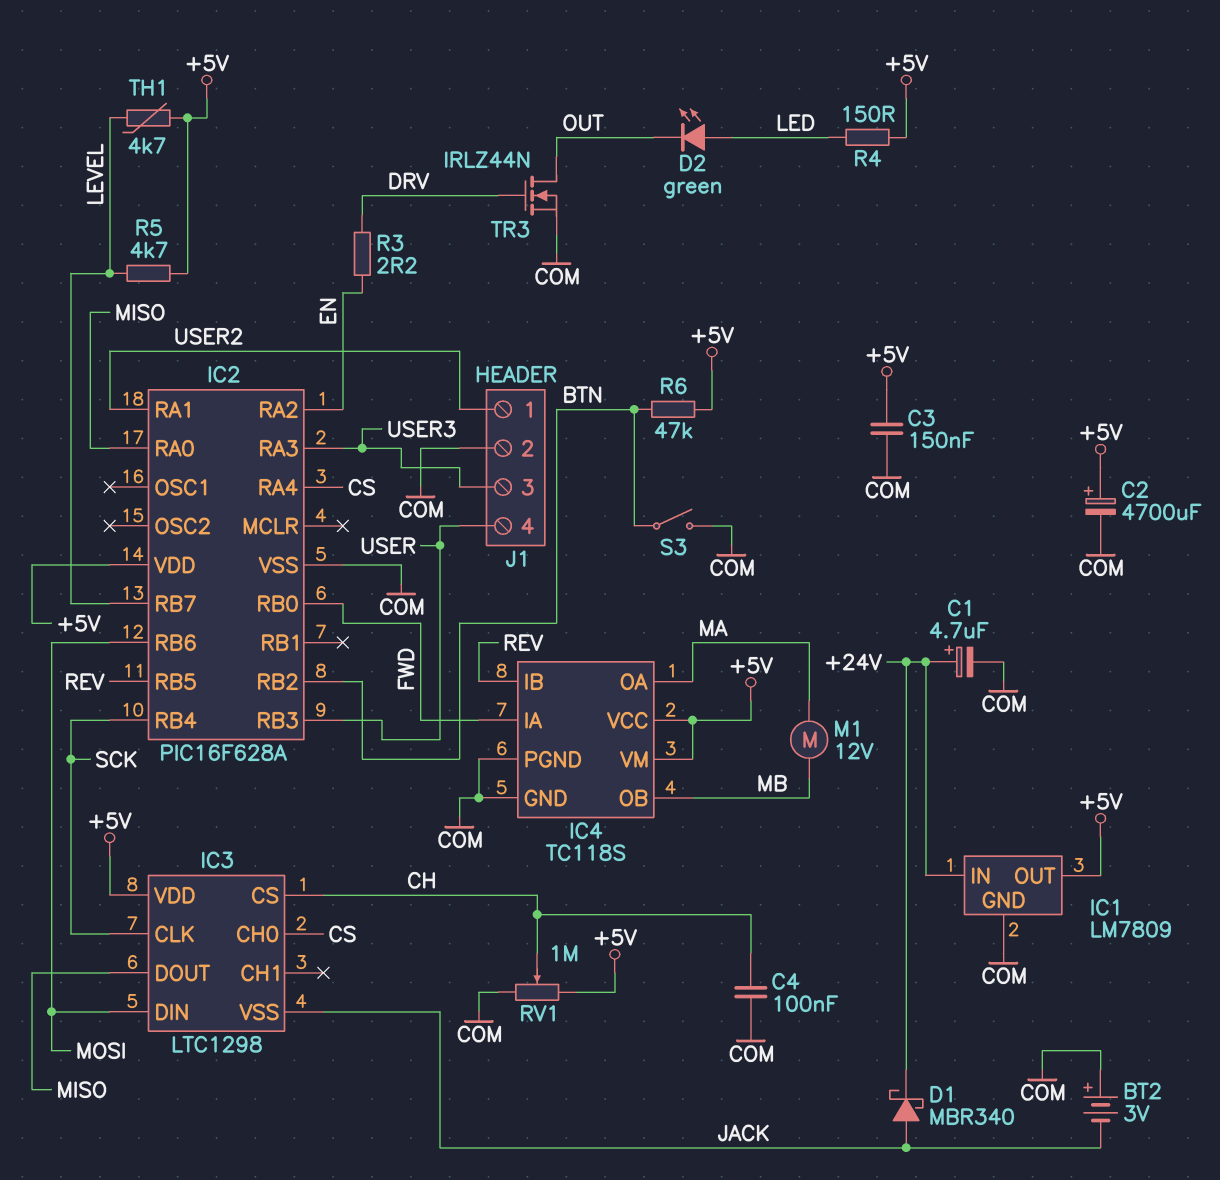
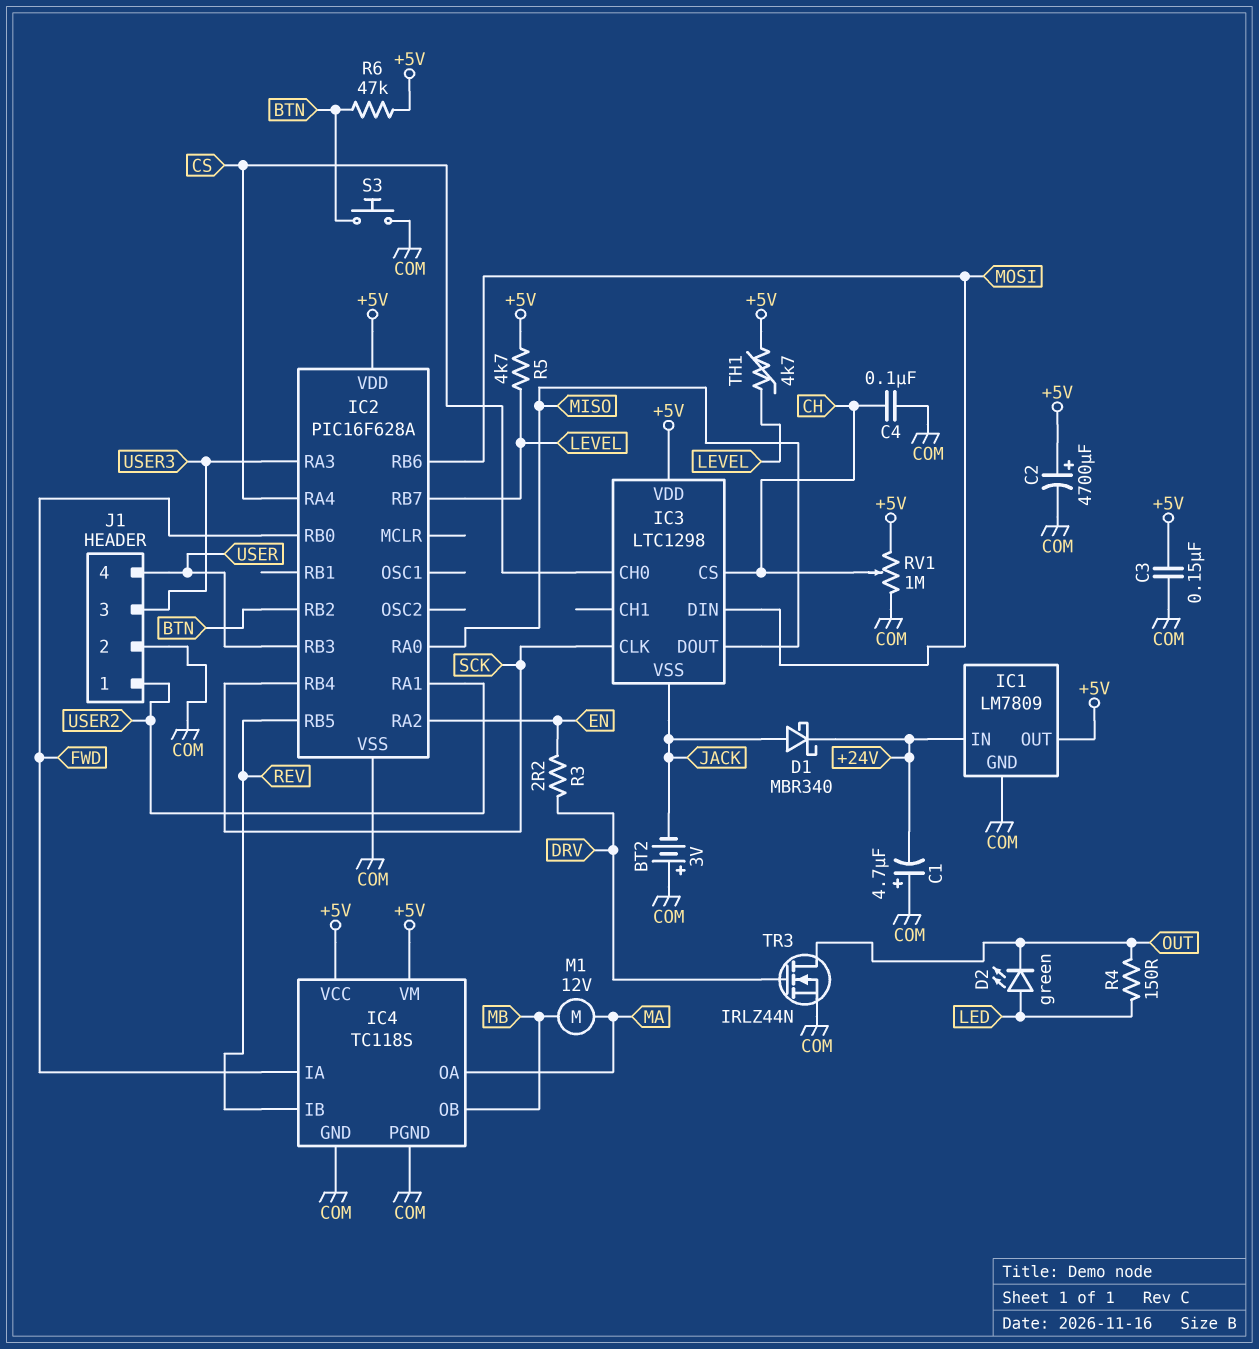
C1: 4.7uF (plus +24V, minus COM) -> 4.7uF (plus COM, minus +24V)
R4: 150 (+5V, LED) -> 150 (LED, OUT)
S3: switch (BTN, COM) -> button (BTN, COM)

